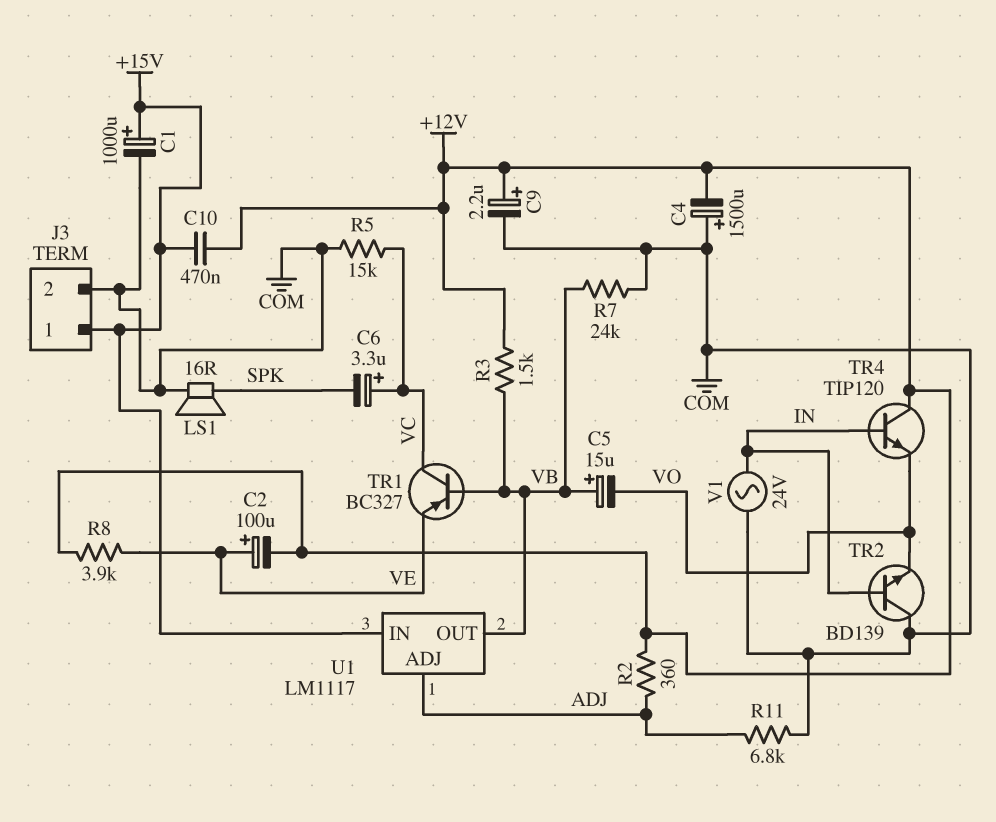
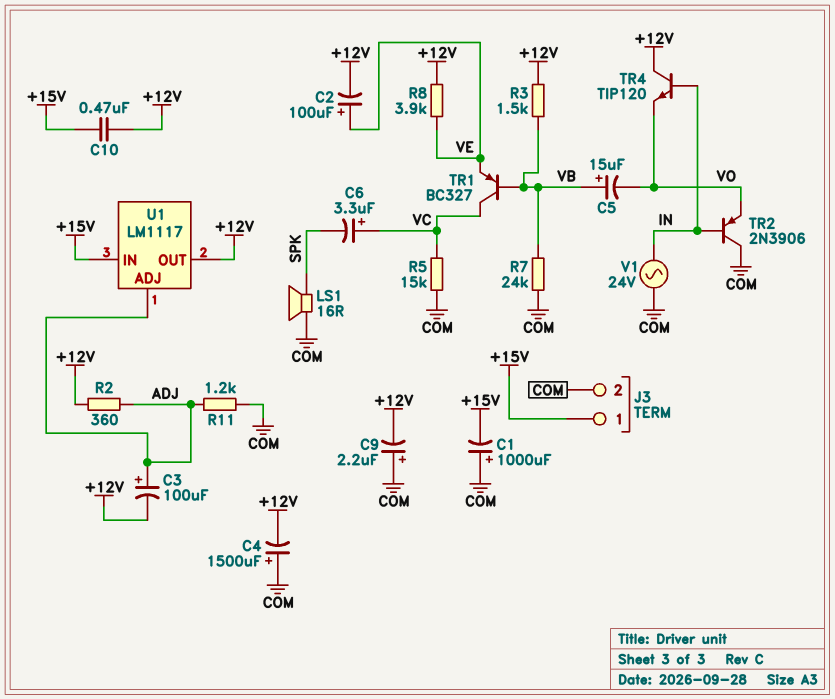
C1: 1000uF (plus +15V, minus COM) -> 1000uF (plus COM, minus +15V)
C3: none -> 100uF (plus ADJ, minus +12V)
C9: 2.2uF (plus +12V, minus COM) -> 2.2uF (plus COM, minus +12V)
R11: 6.8k (ADJ, COM) -> 1.2k (ADJ, COM)
TR2: NPN BD139 (B IN, C COM, E VO) -> PNP 2N3906 (B IN, C COM, E VO)
U1 pin OUT: VB -> +12V

